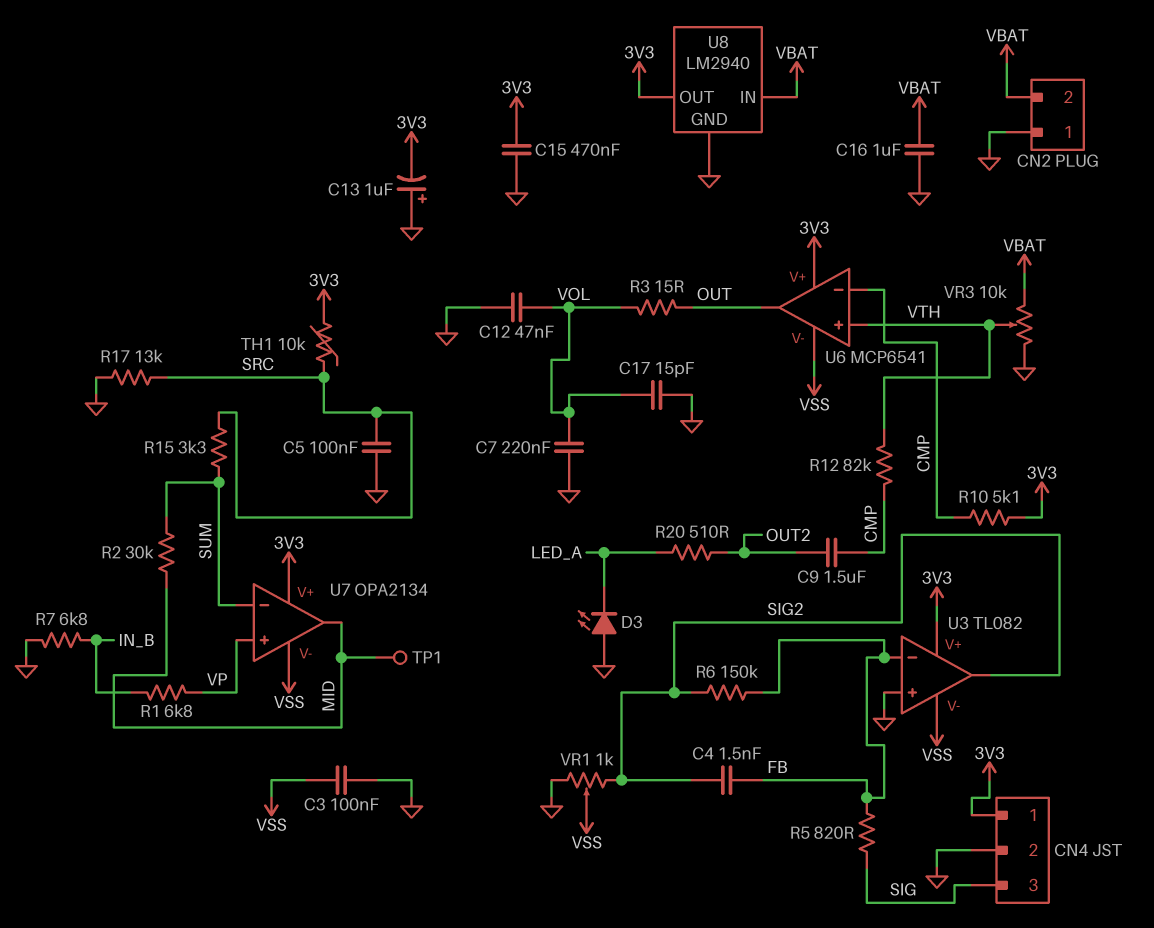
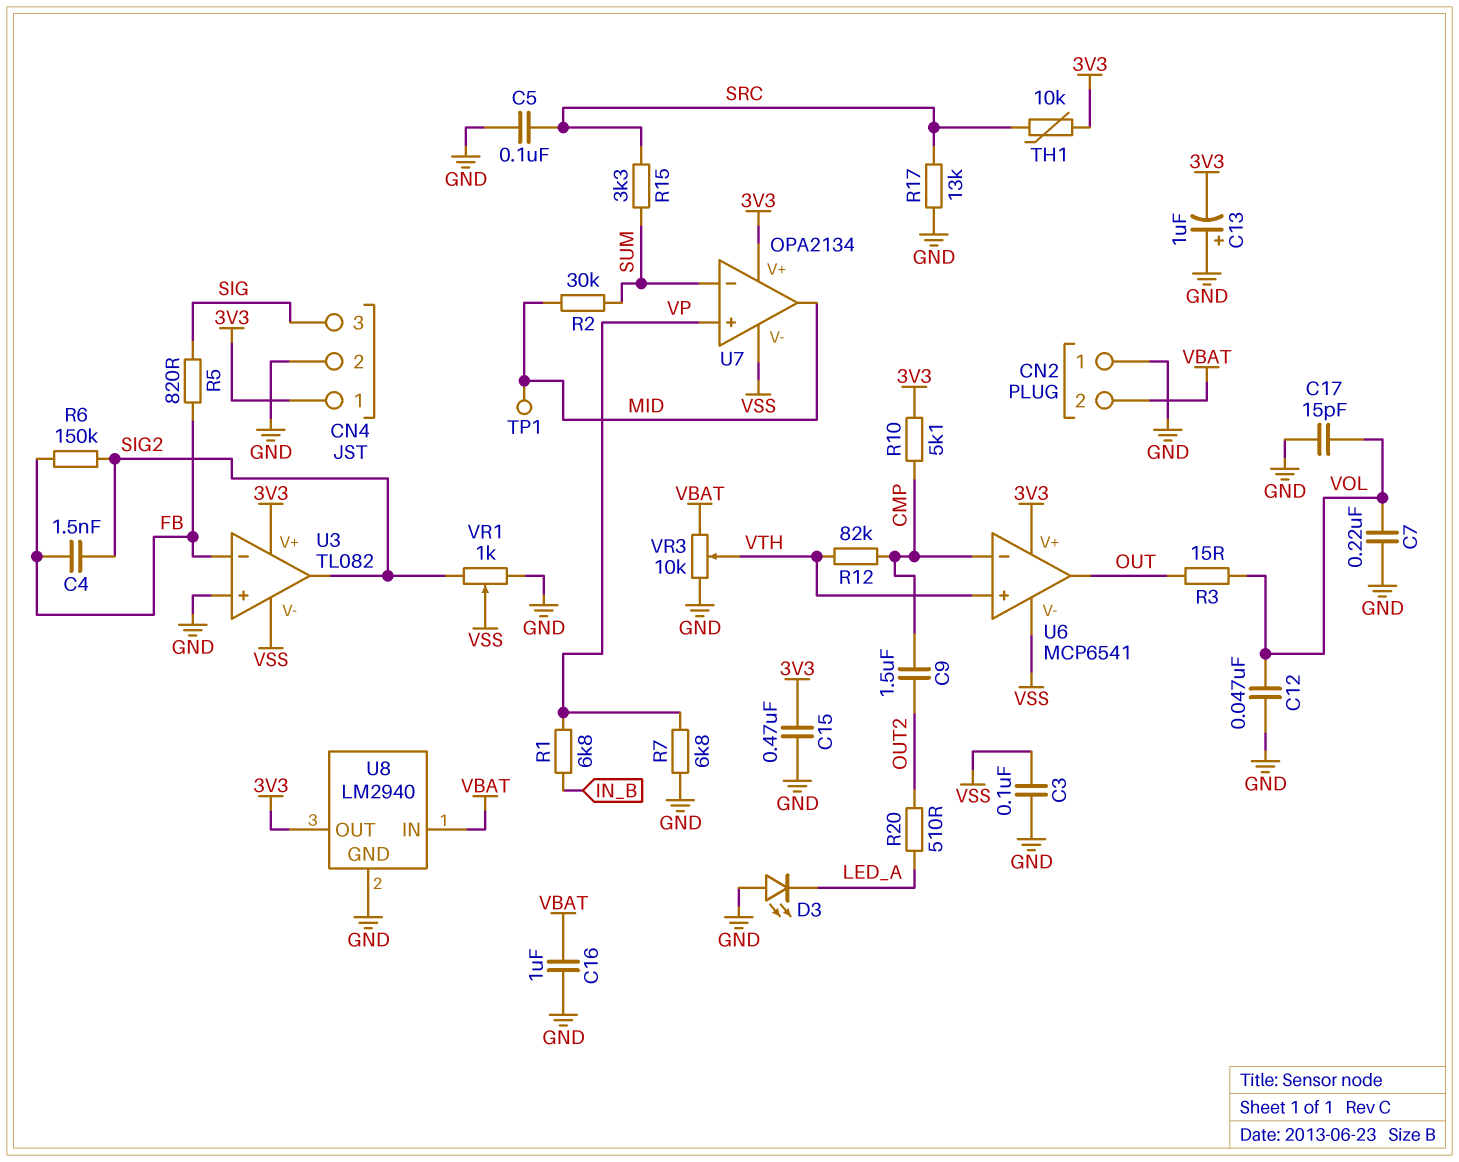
R7: 6.8k (GND, IN_B) -> 6.8k (GND, VP)

